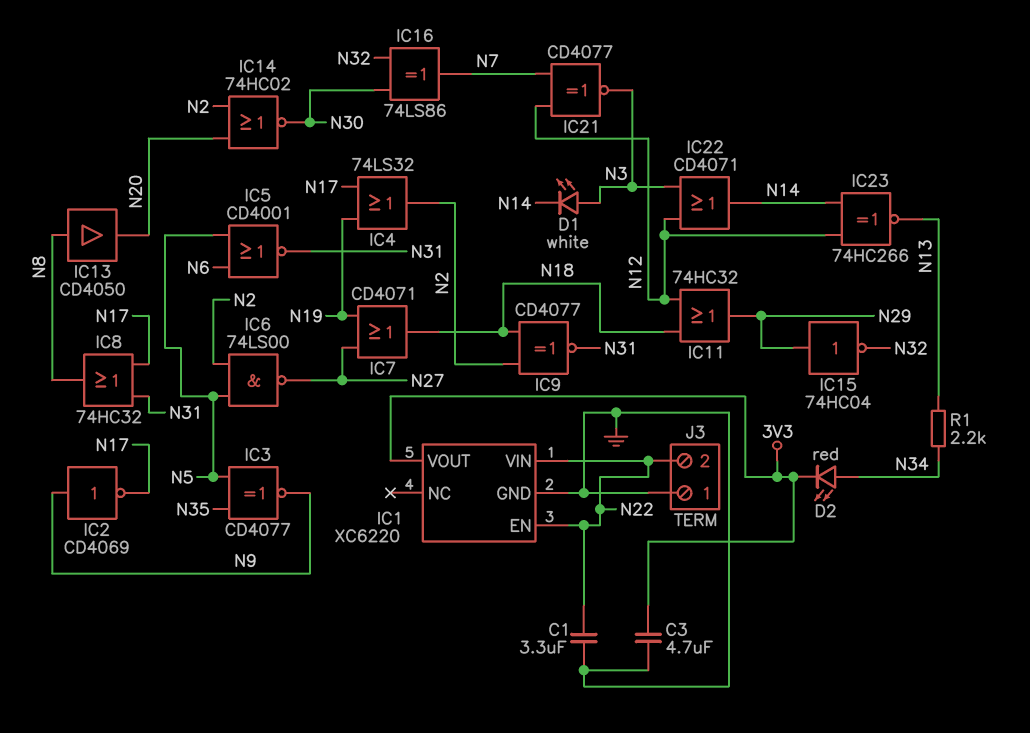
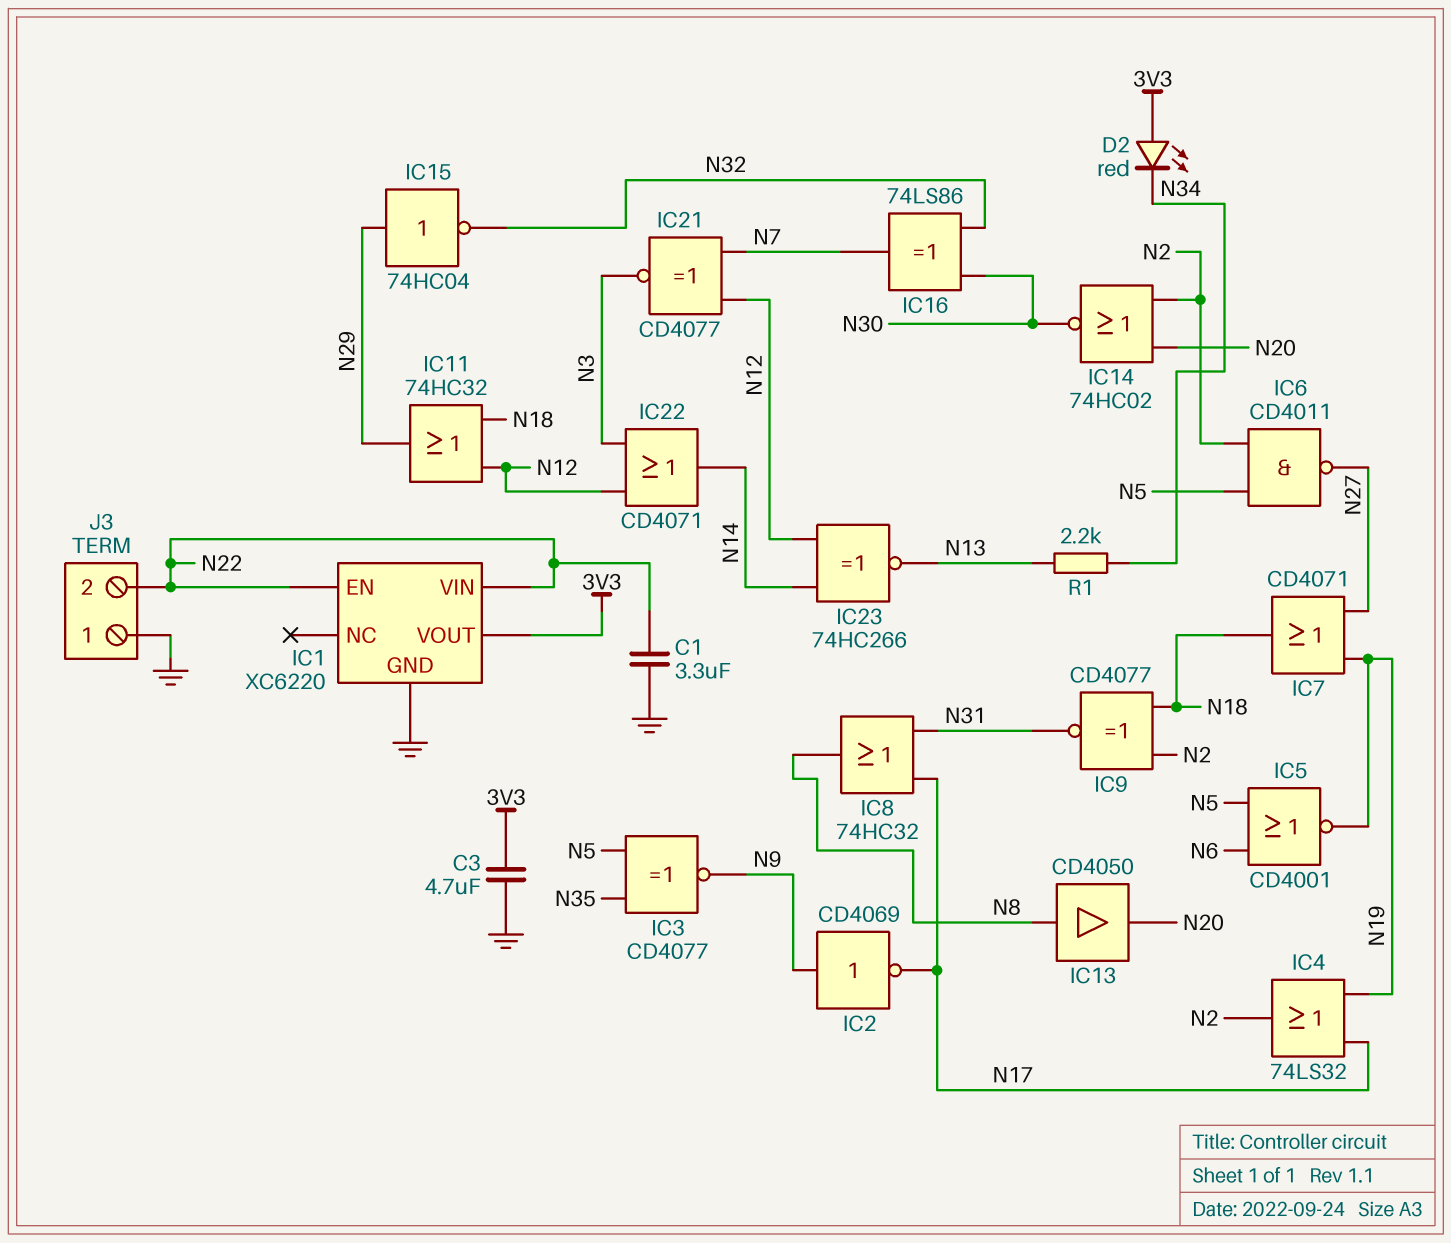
D1: LED white (A N3, K N14) -> none
D2: LED red (A N34, K 3V3) -> LED red (A 3V3, K N34)
IC5: NOR CD4001 (in N5, in N6, out N31) -> NOR CD4001 (in N5, in N6, out N19)
IC6: NAND 74LS00 (in N2, in N5, out N27) -> NAND CD4011 (in N2, in N5, out N27)

